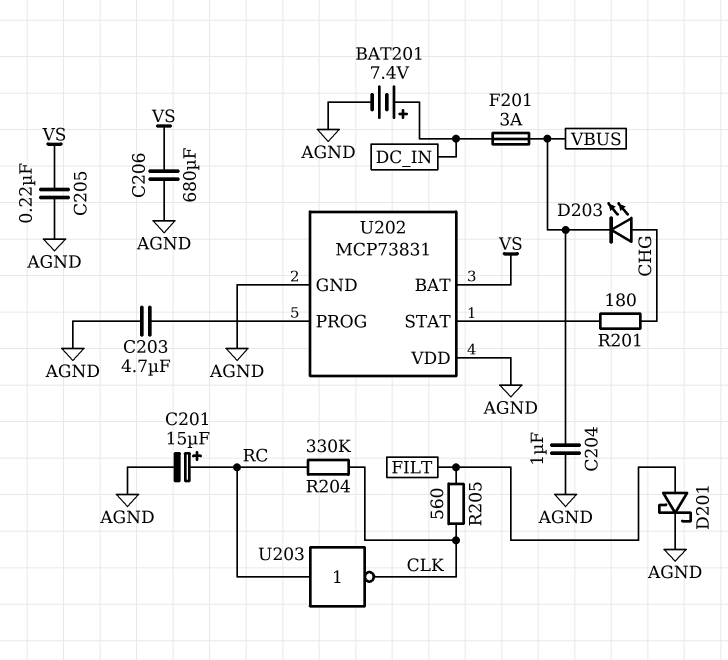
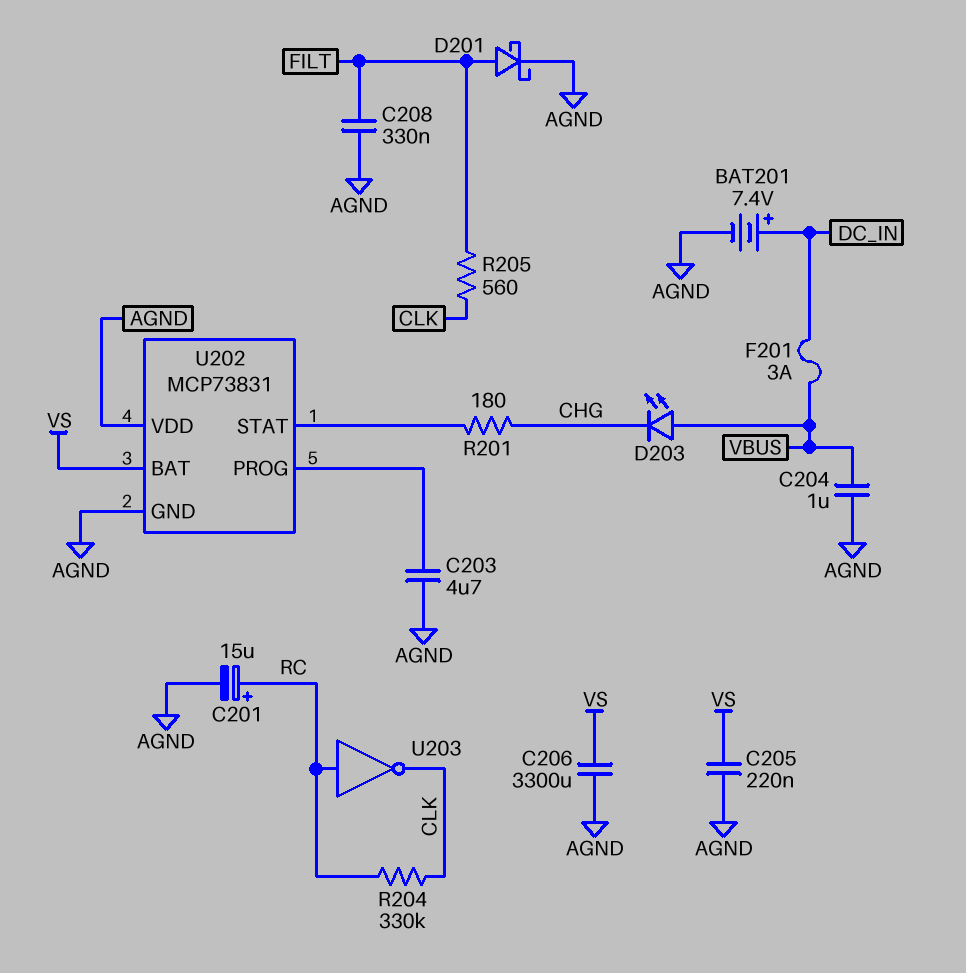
C206: 680uF (AGND, VS) -> 3300uF (AGND, VS)
C208: none -> 330nF (AGND, FILT)
D203: LED (A CHG, K VBUS) -> LED (A VBUS, K CHG)

